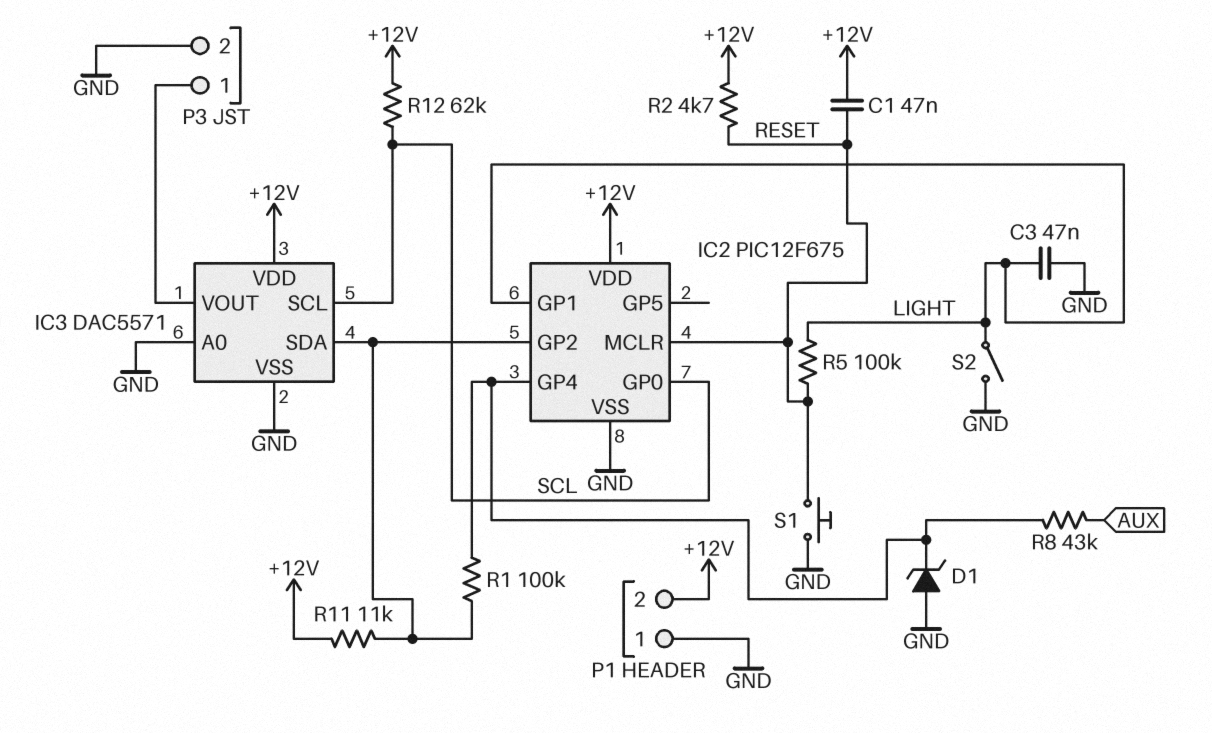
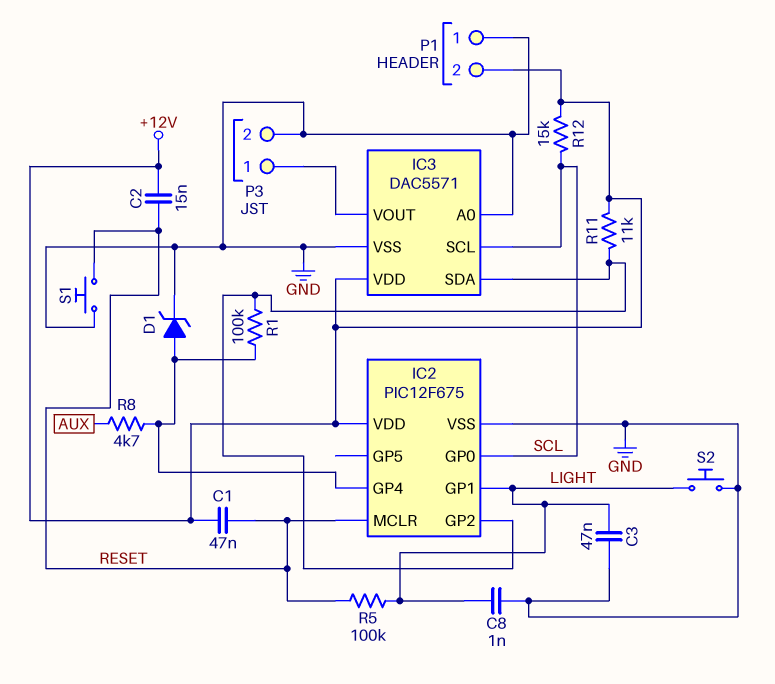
C2: none -> 15nF (+12V, RESET)
C8: none -> 1nF (GND, LIGHT)
D1: zener (A GND, K IC2/GP4) -> zener (A IC2/GP4, K GND)
R2: 4.7k (+12V, RESET) -> none
R8: 43k (AUX, IC2/GP4) -> 4.7k (AUX, IC2/GP4)
R12: 62k (+12V, SCL) -> 15k (+12V, SCL)
S2: switch (GND, LIGHT) -> button (GND, LIGHT)

